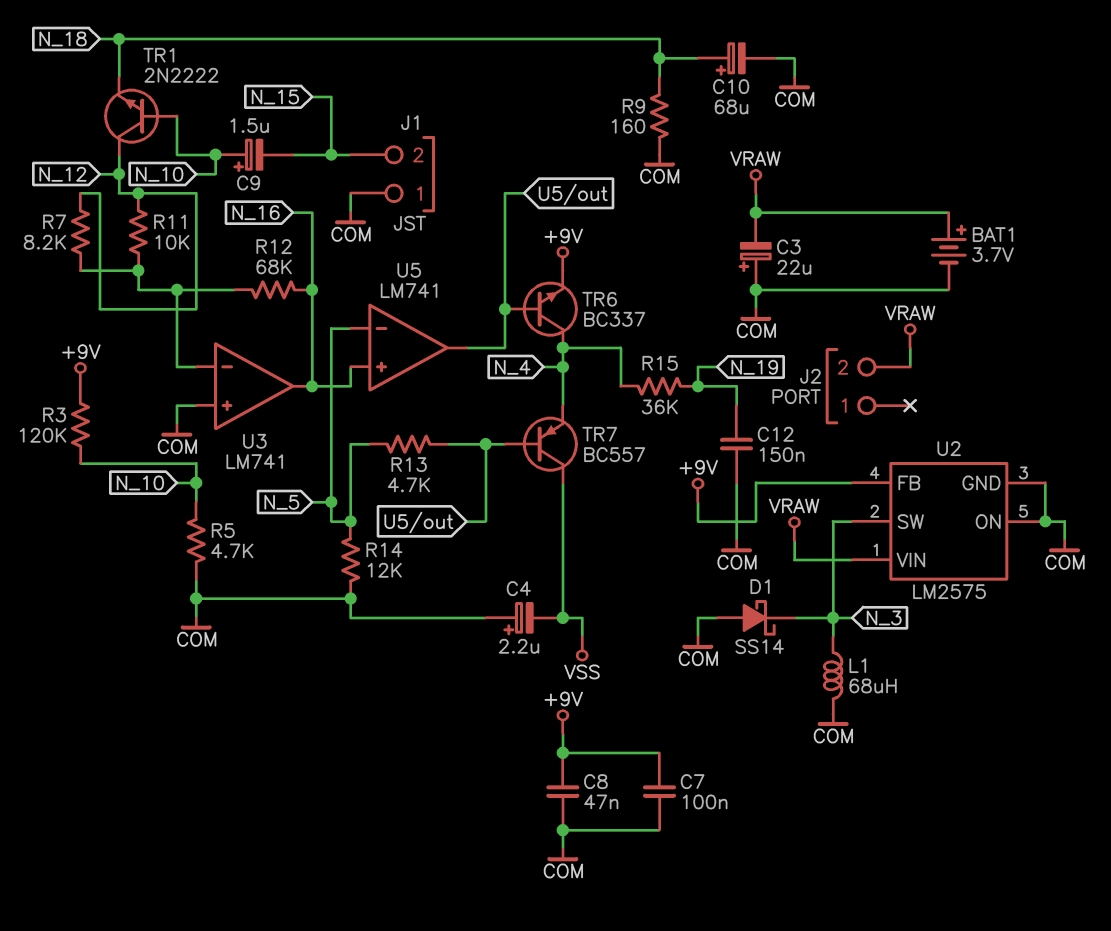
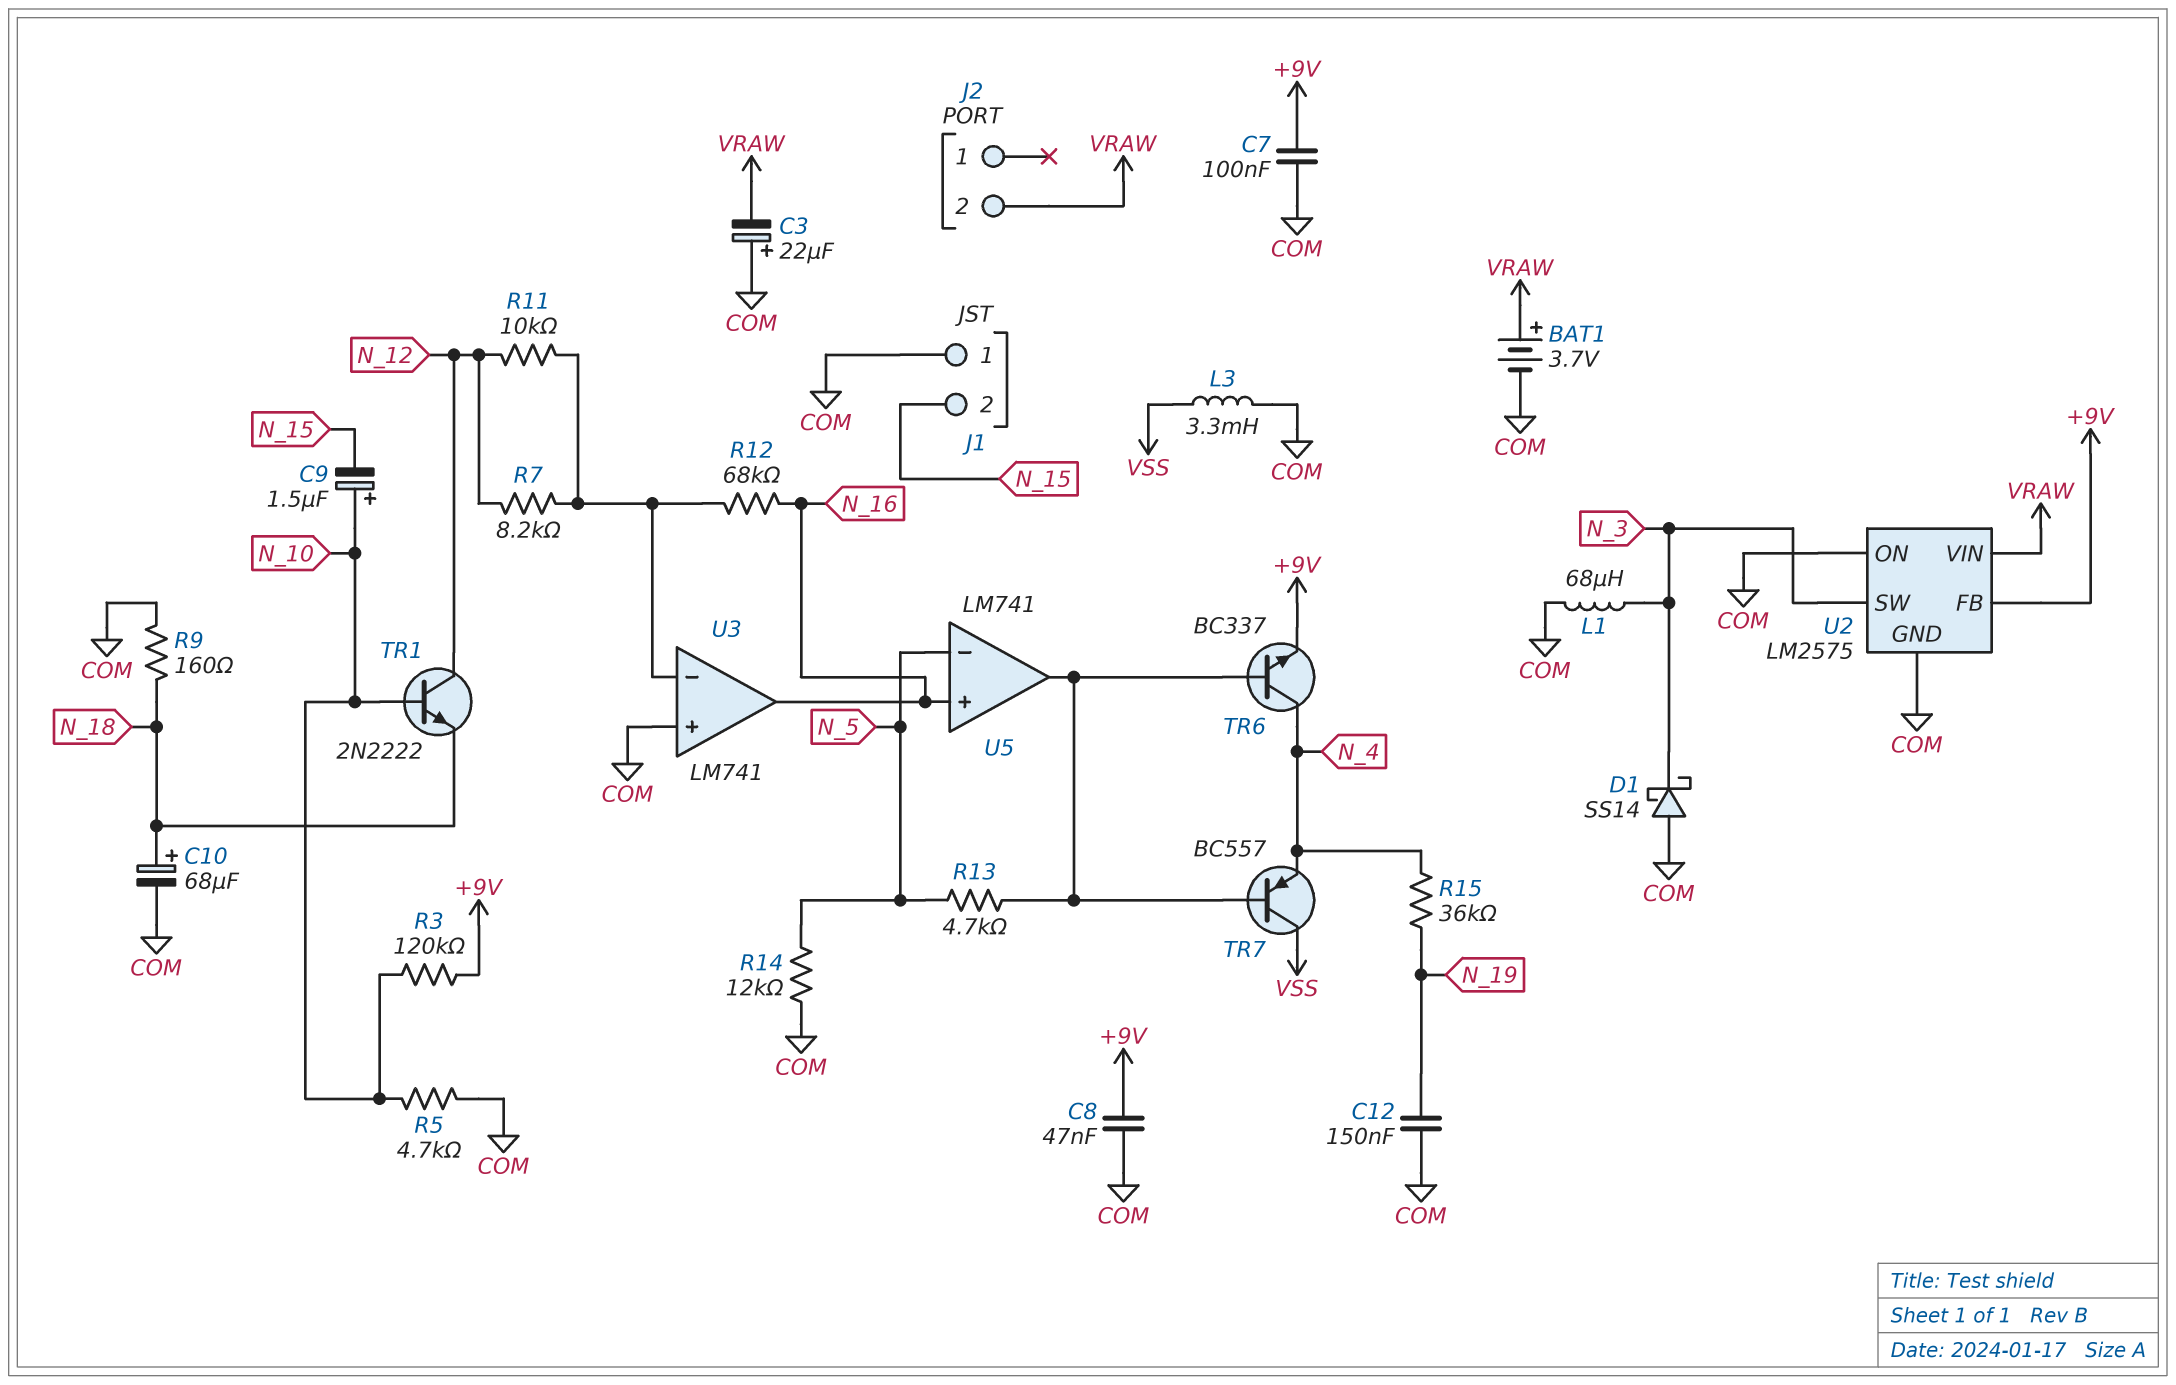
C4: 2.2uF (plus COM, minus VSS) -> none
L3: none -> 3.3mH (COM, VSS)

